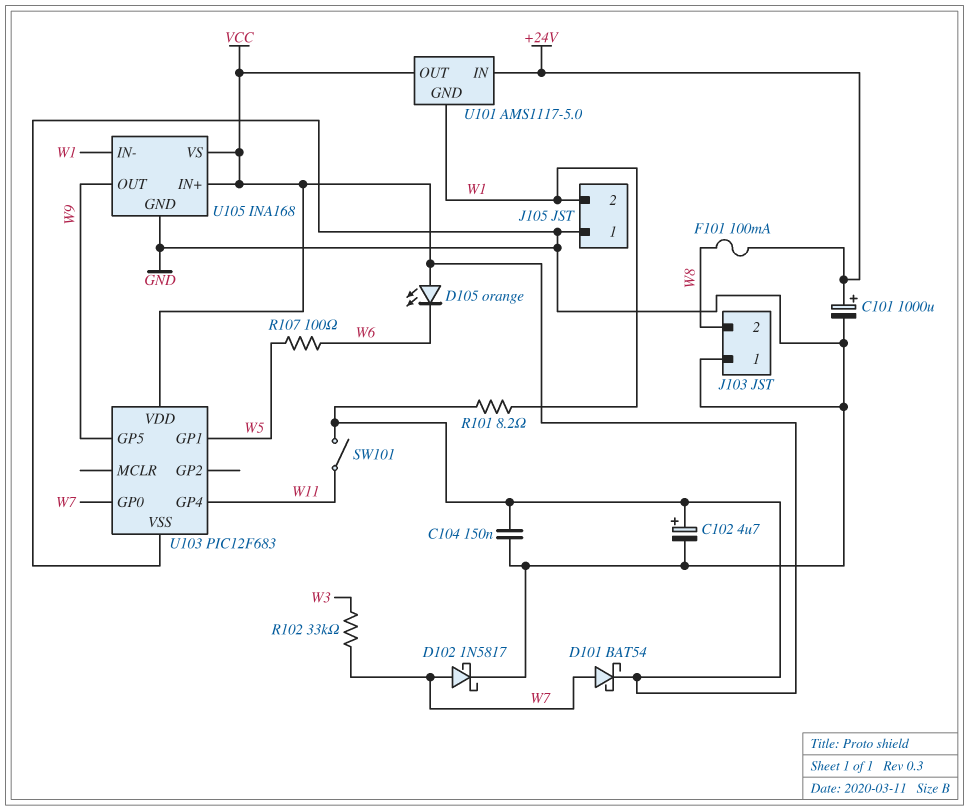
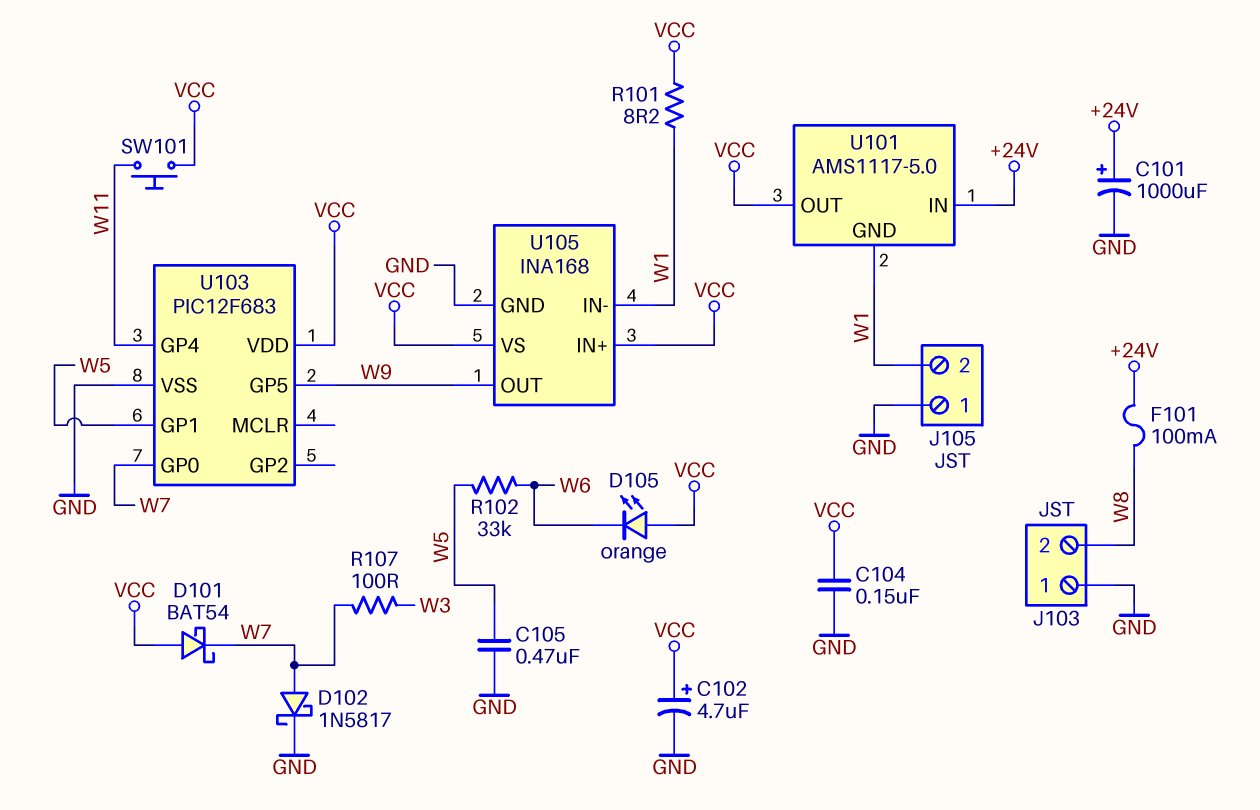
C105: none -> 470nF (GND, W5)
D101: schottky BAT54 (A W7, K VCC) -> schottky BAT54 (A VCC, K W7)
R102: 33k (W3, W7) -> 33k (W5, W6)
R107: 100 (W5, W6) -> 100 (W3, W7)
SW101: switch (VCC, W11) -> button (VCC, W11)

